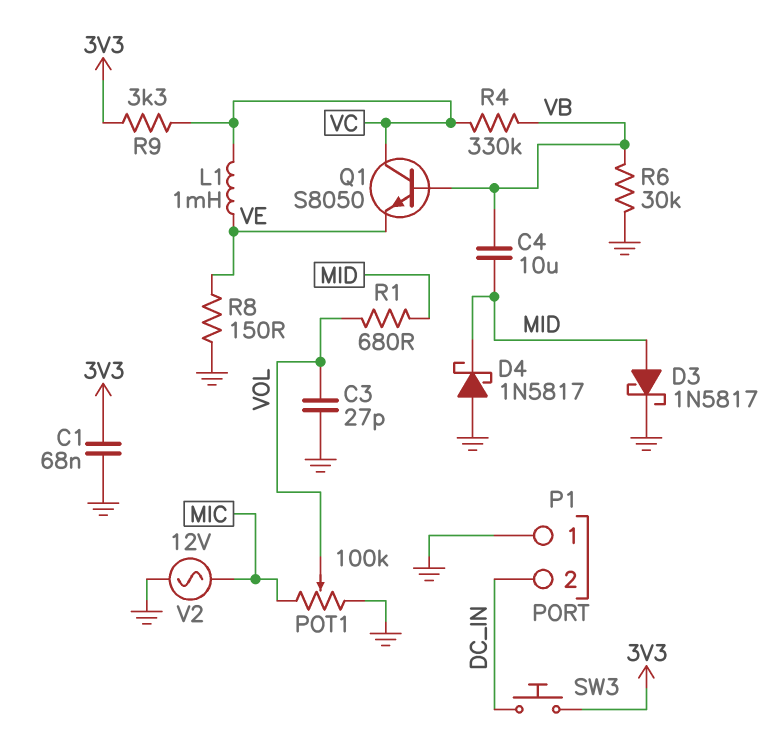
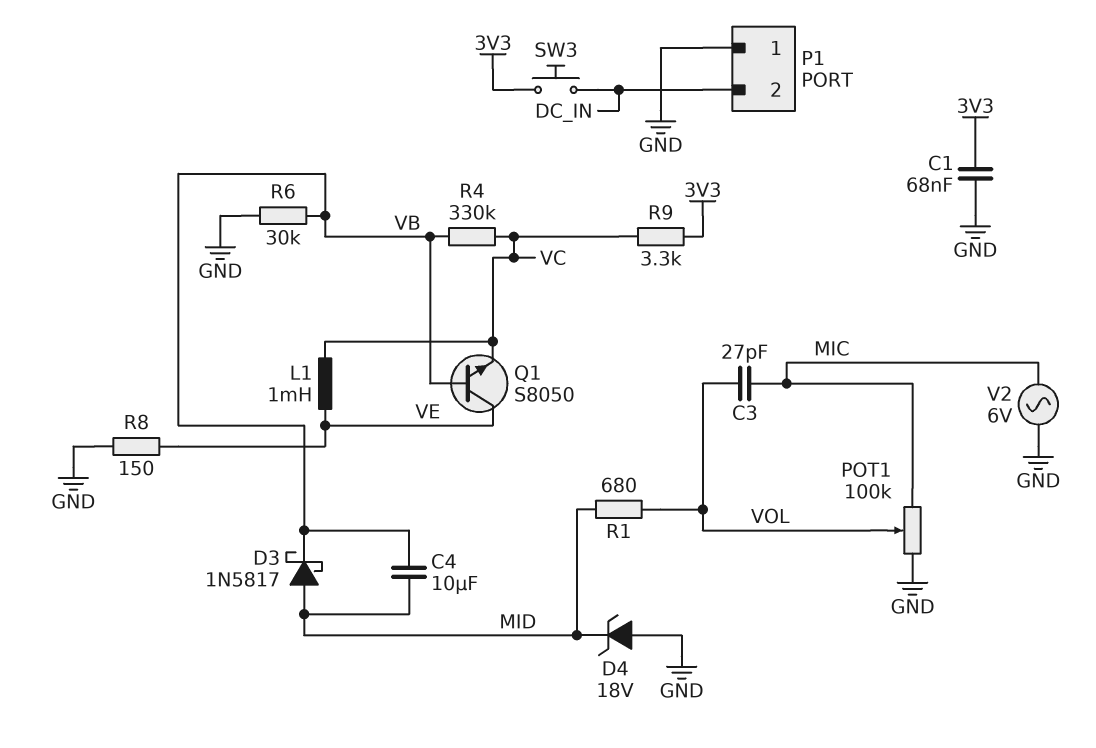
C3: 27pF (GND, VOL) -> 27pF (MIC, VOL)
D3: schottky 1N5817 (A MID, K GND) -> schottky 1N5817 (A MID, K VB)
D4: schottky 1N5817 (A GND, K MID) -> zener 18V (A GND, K MID)
Q1: NPN S8050 (B VB, C VC, E VE) -> NPN S8050 (B VB, C VE, E VC)
V2: AC 12V (GND, MIC) -> AC 6V (GND, MIC)

